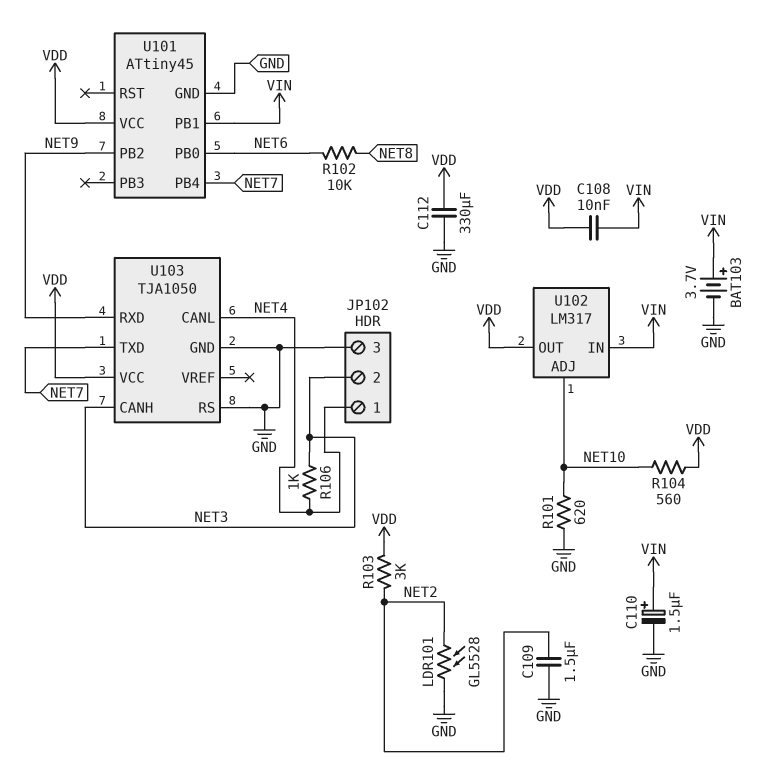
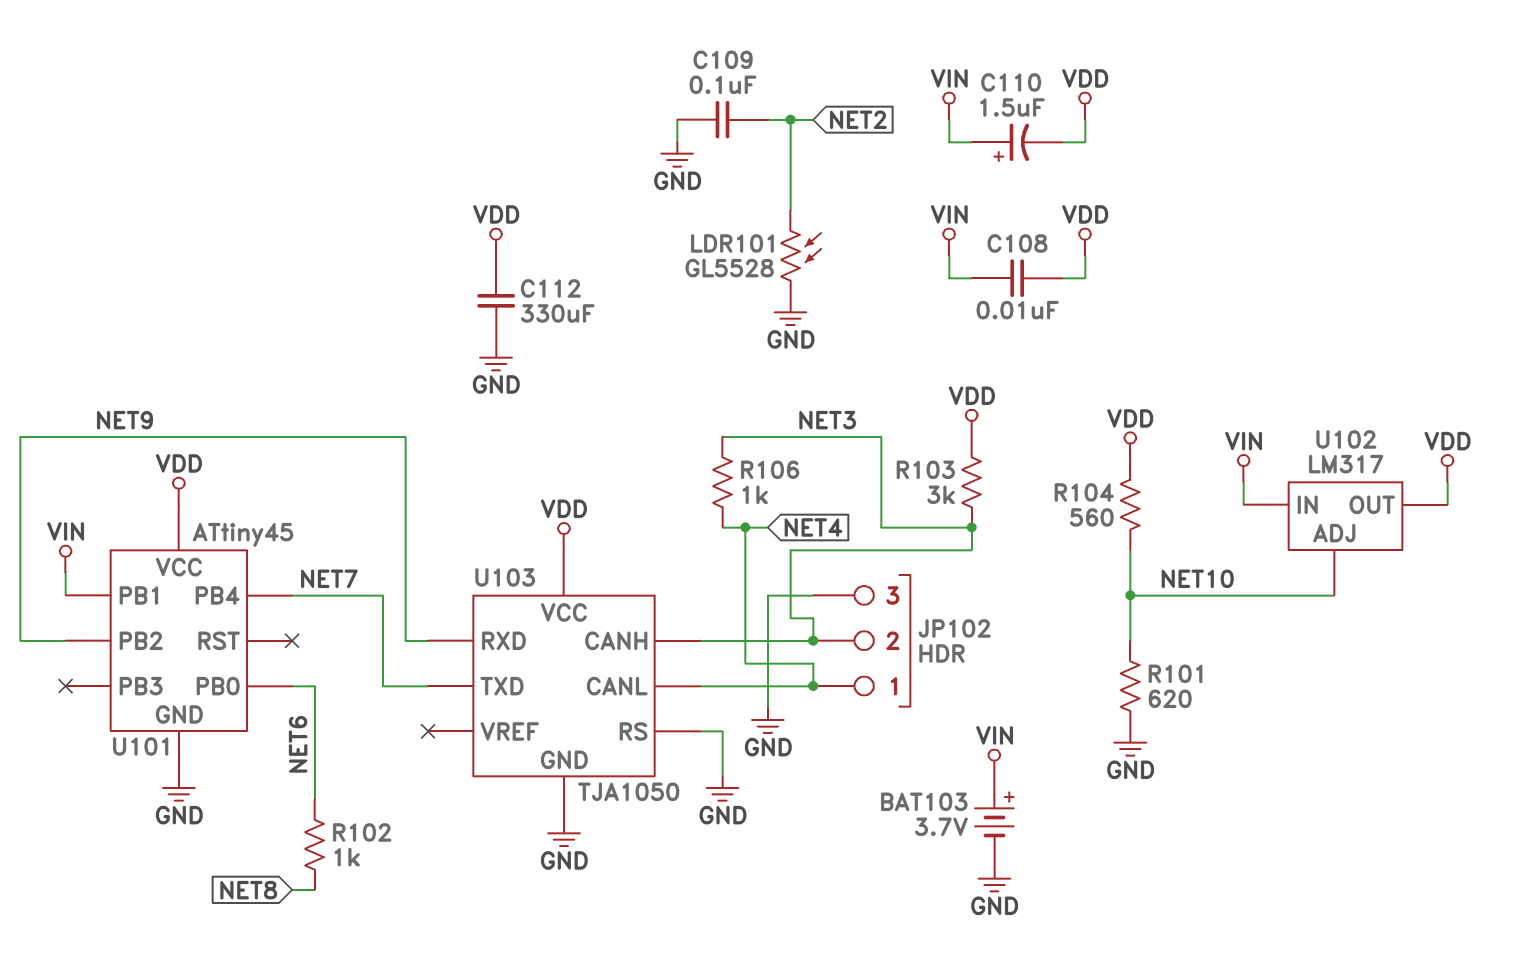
C109: 1.5uF (GND, NET2) -> 100nF (GND, NET2)
C110: 1.5uF (plus VIN, minus GND) -> 1.5uF (plus VIN, minus VDD)
R102: 10k (NET6, NET8) -> 1k (NET6, NET8)
R103: 3k (NET2, VDD) -> 3k (NET3, VDD)

